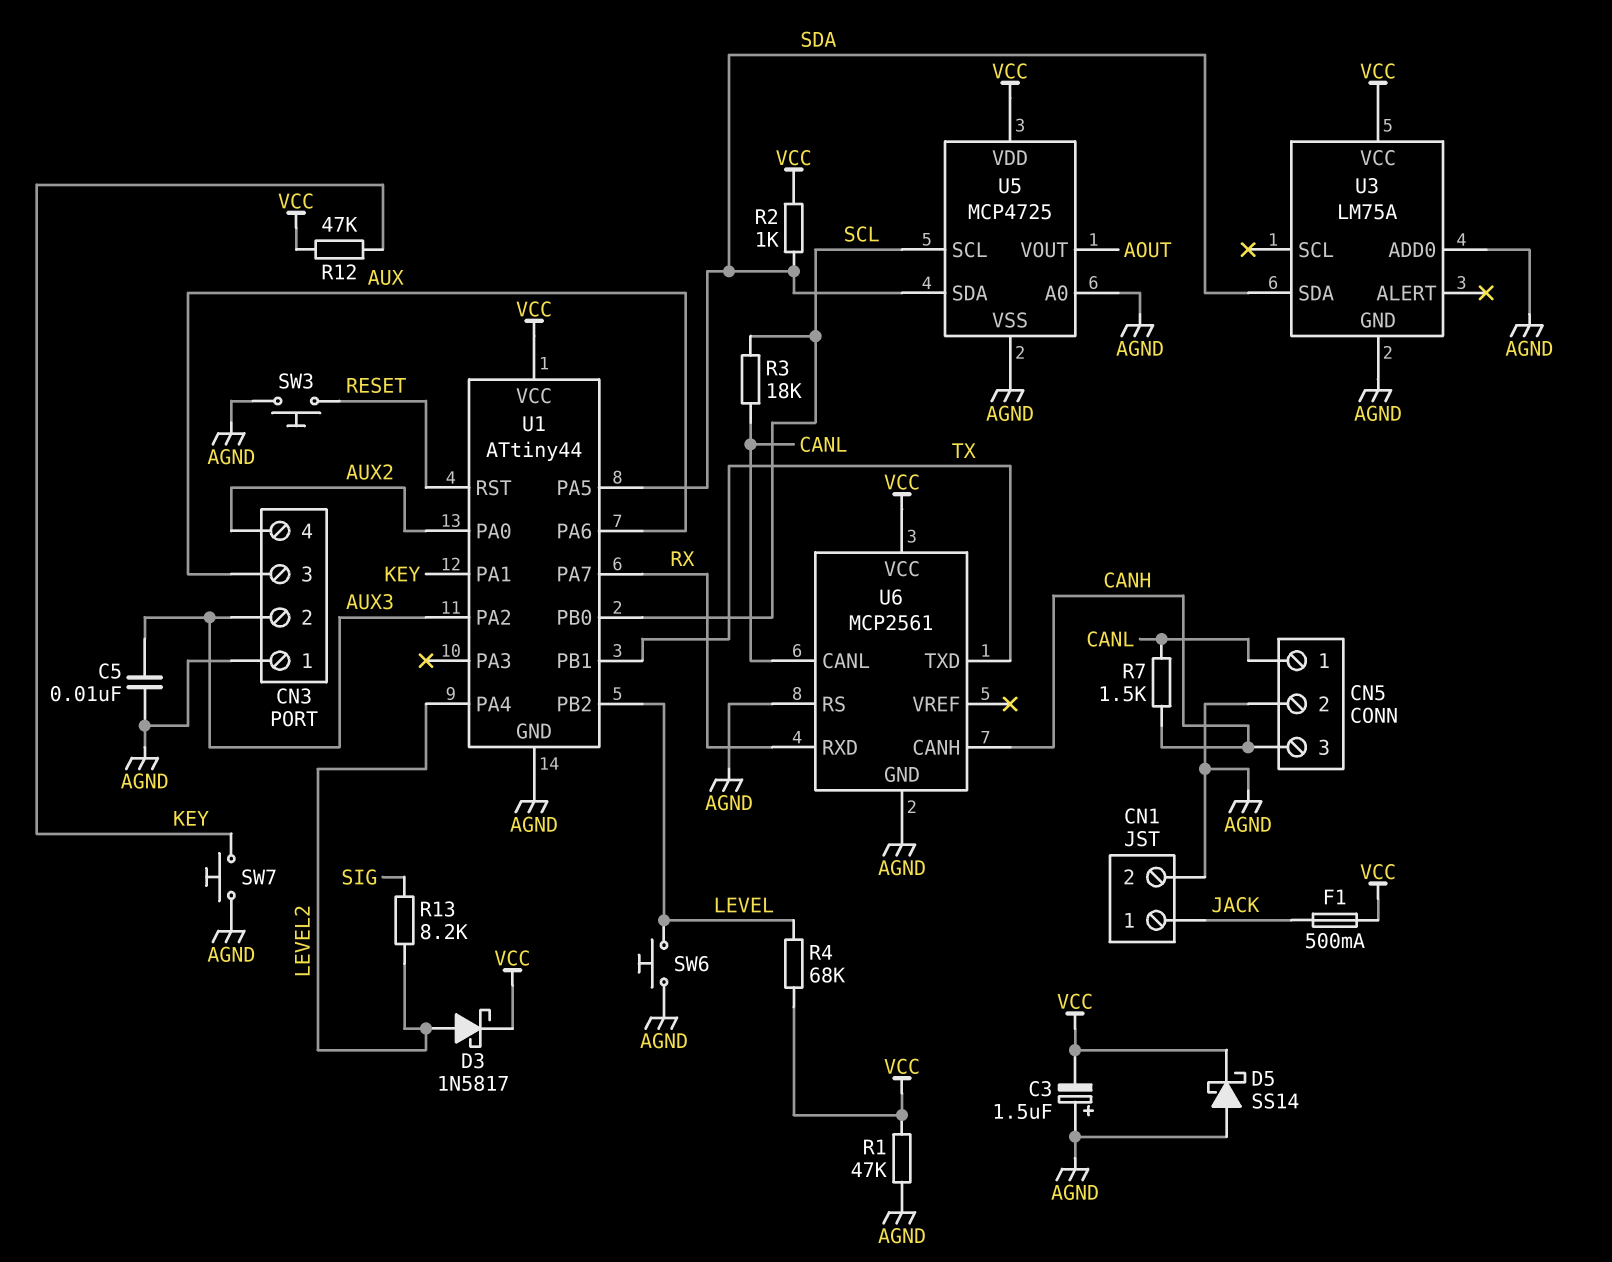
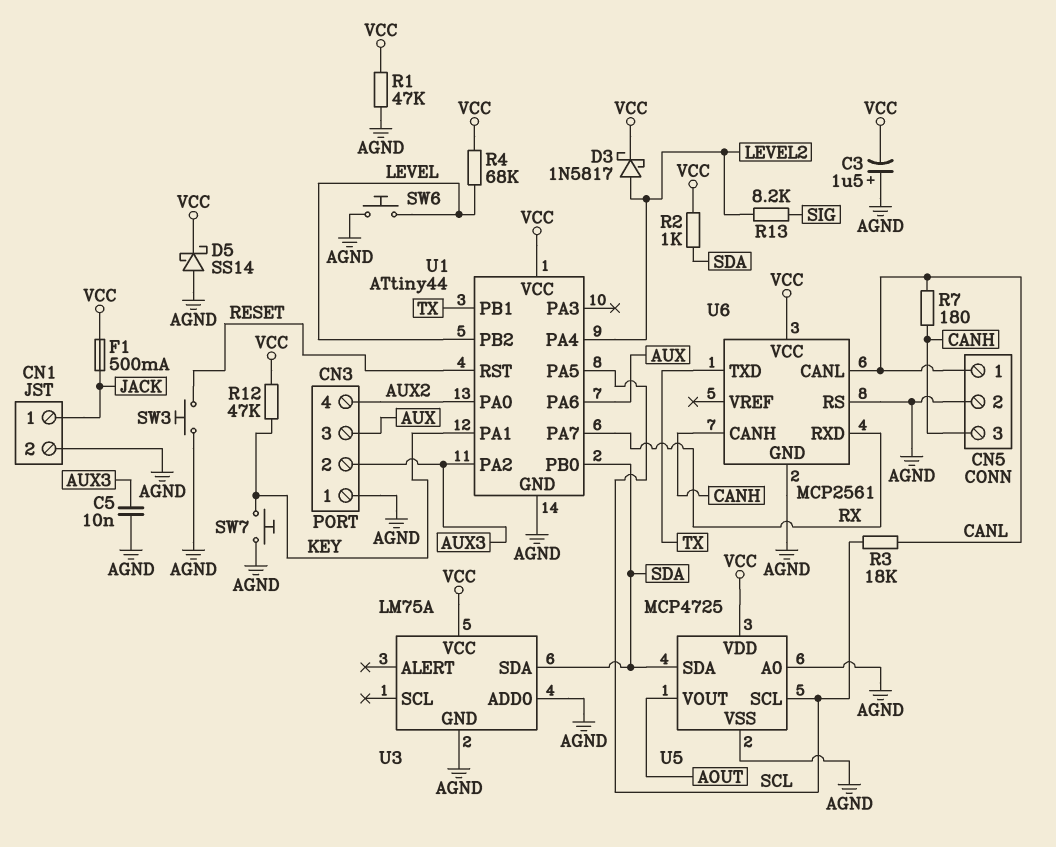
R7: 1.5k (CANH, CANL) -> 180 (CANH, CANL)
U1 pin PA5: SDA -> SCL
U1 pin PB0: SCL -> SDA

